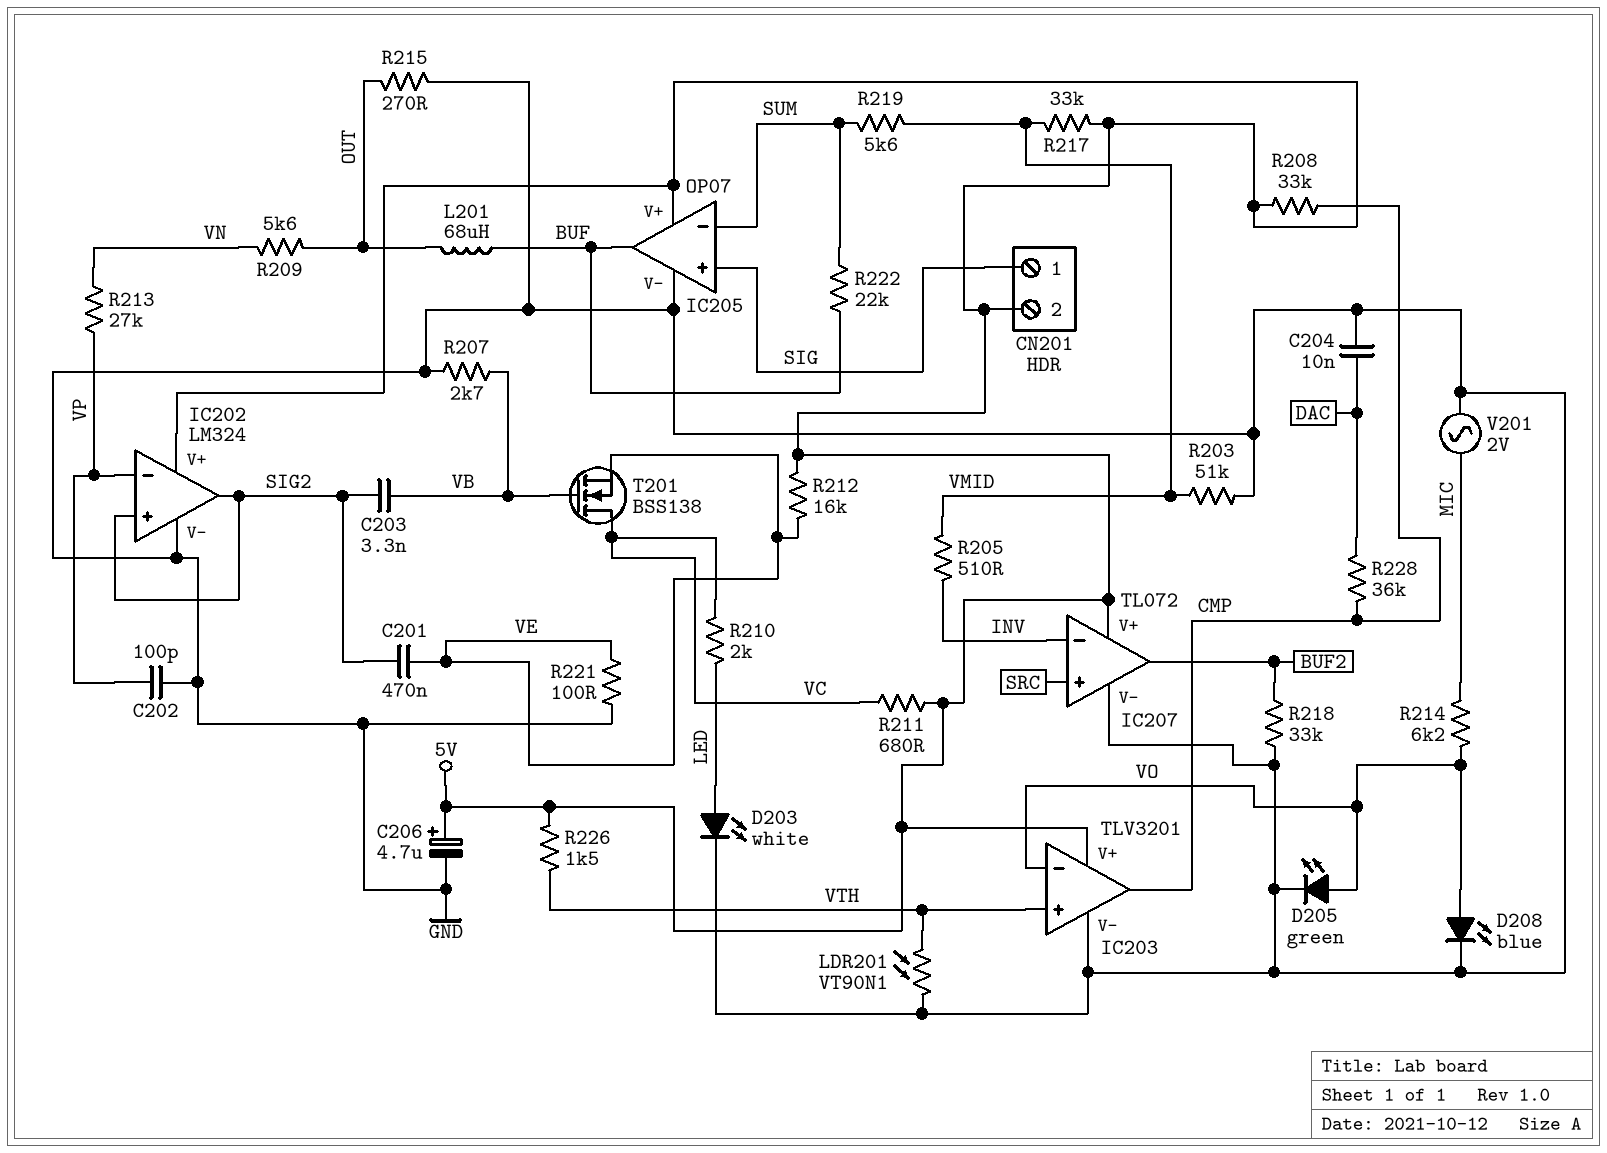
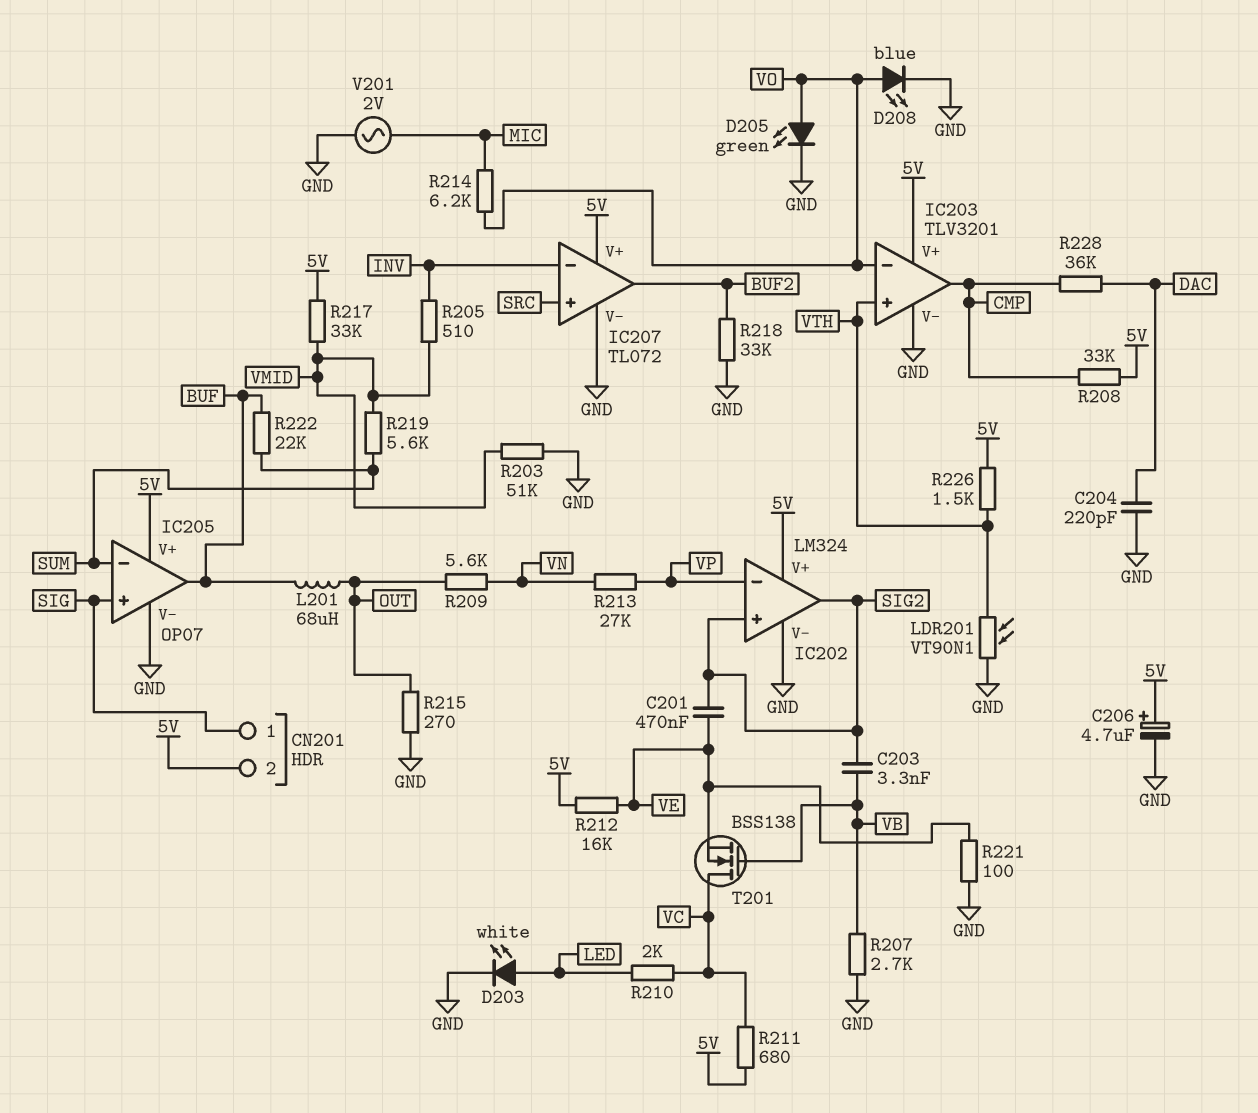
C202: 100pF (GND, VP) -> none
C204: 10nF (DAC, GND) -> 220pF (DAC, GND)

